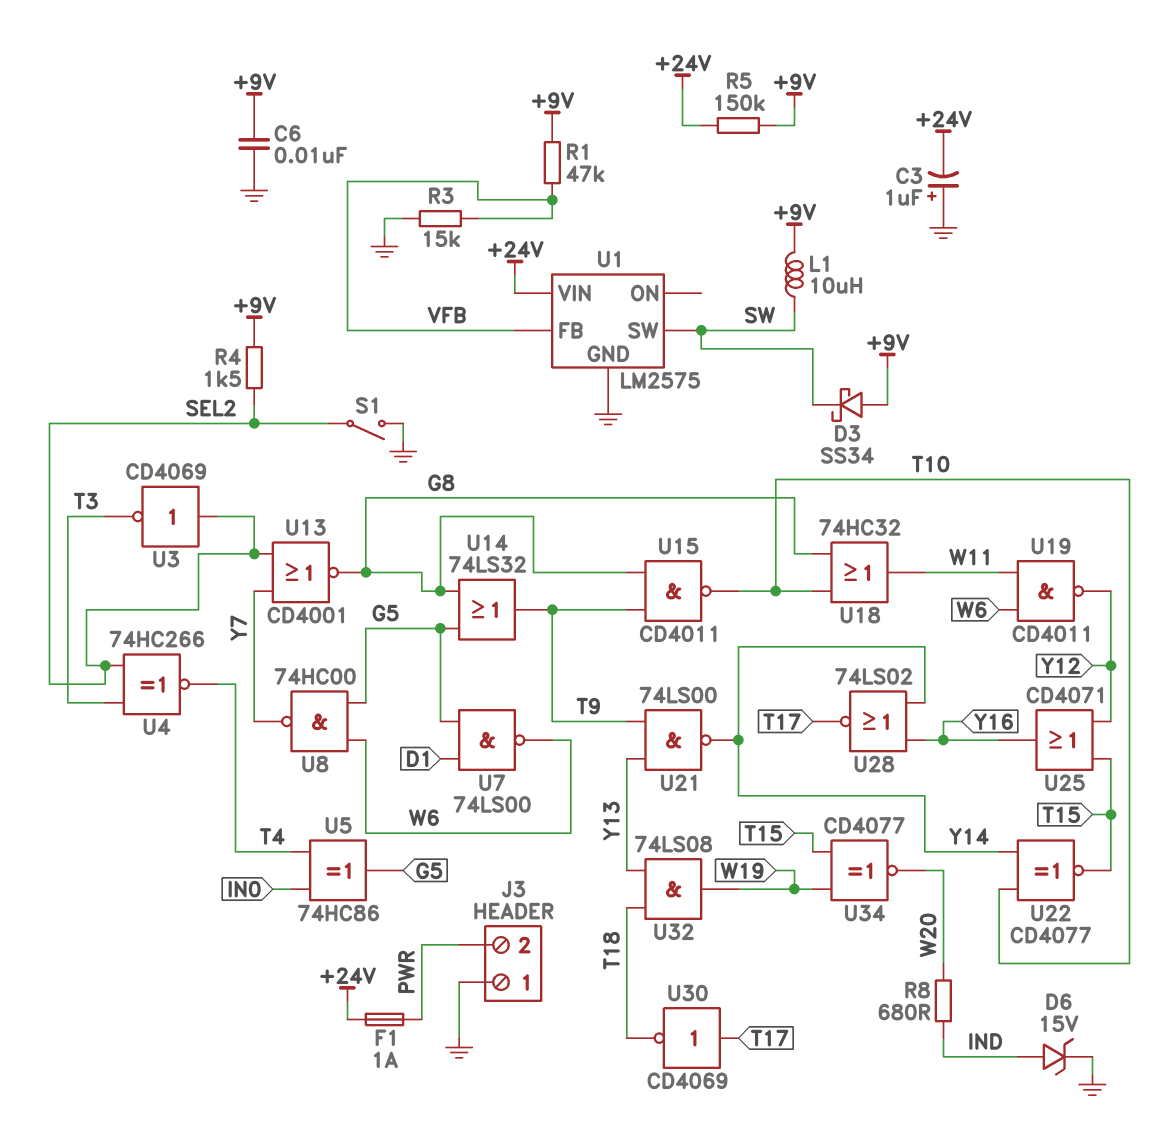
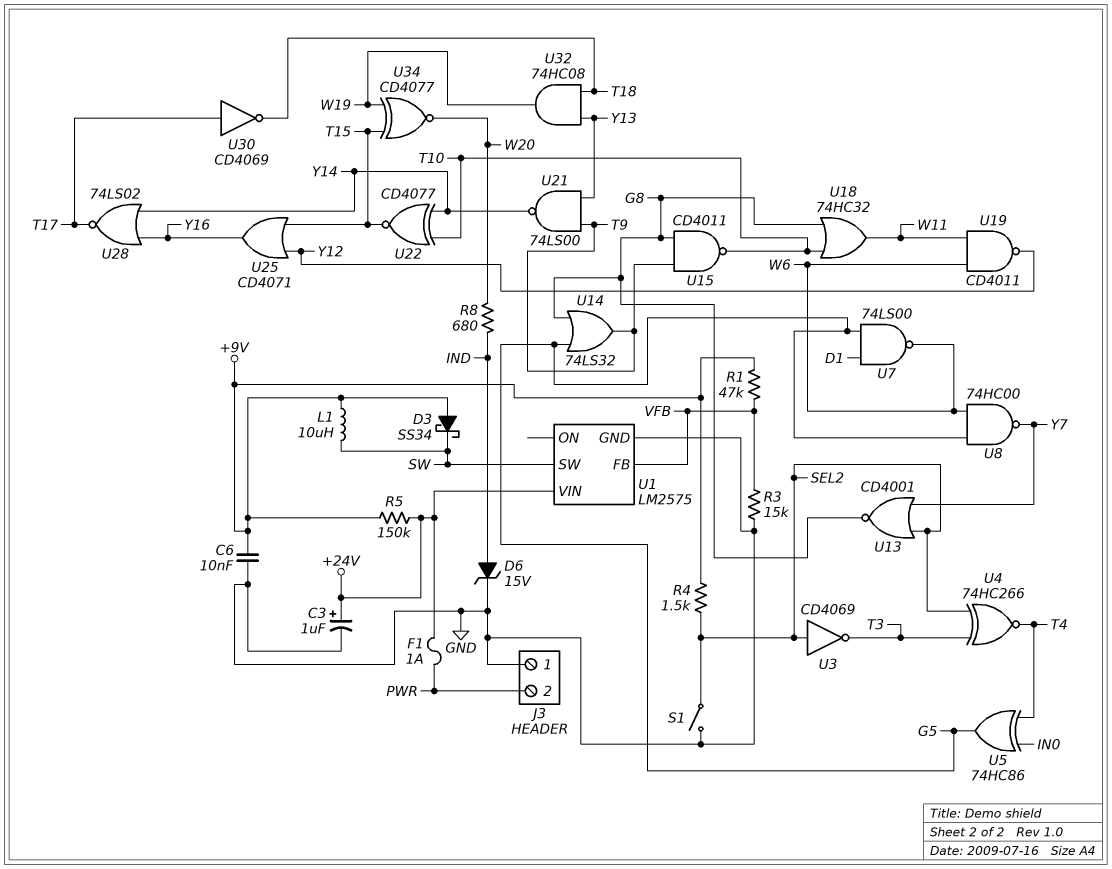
C3: 1uF (plus GND, minus +24V) -> 1uF (plus +24V, minus GND)
U32: AND 74LS08 (in T18, in Y13, out W19) -> AND 74HC08 (in T18, in Y13, out W19)

